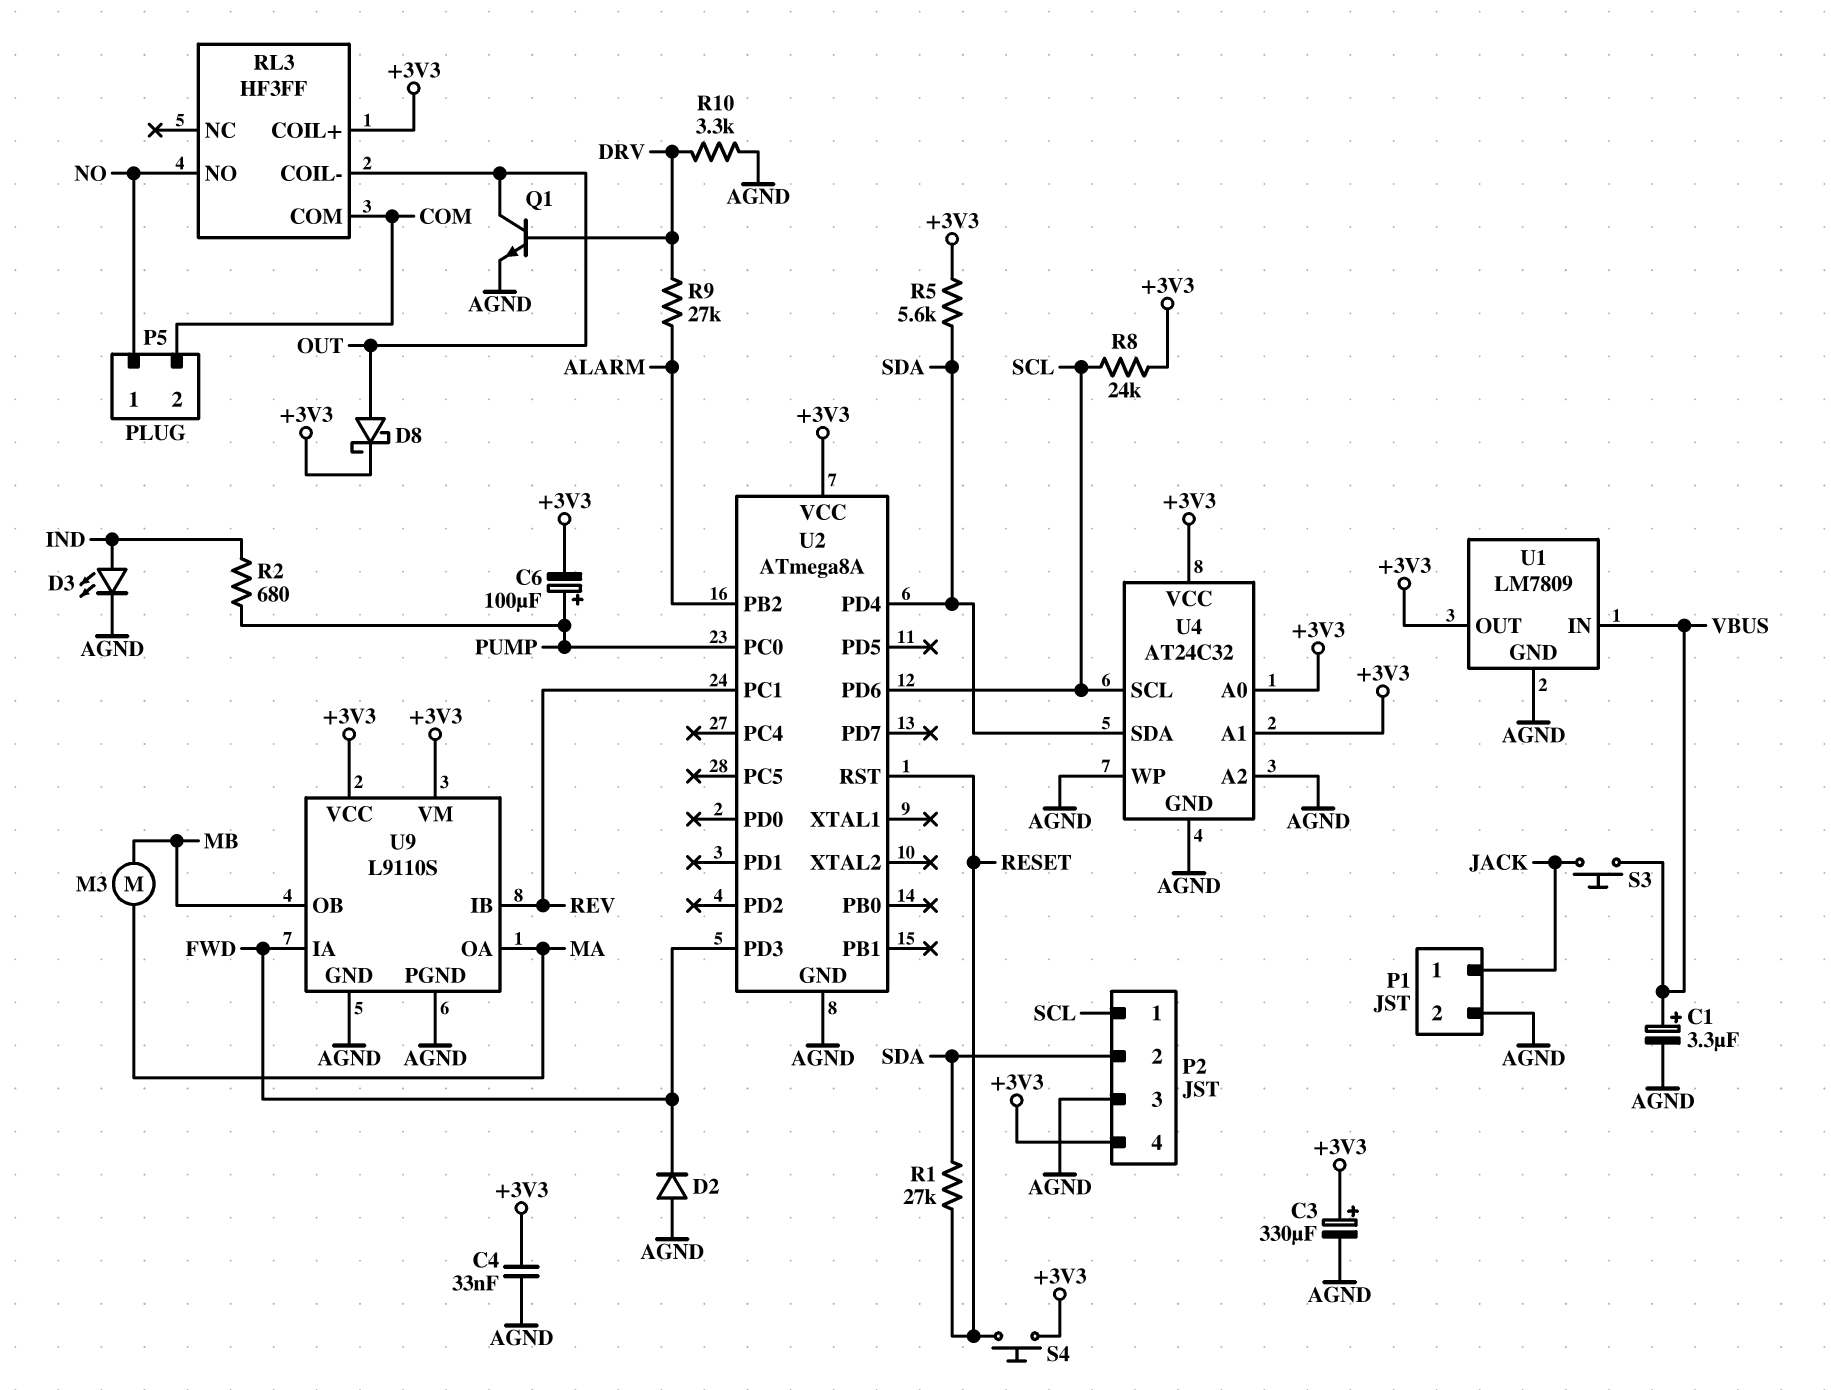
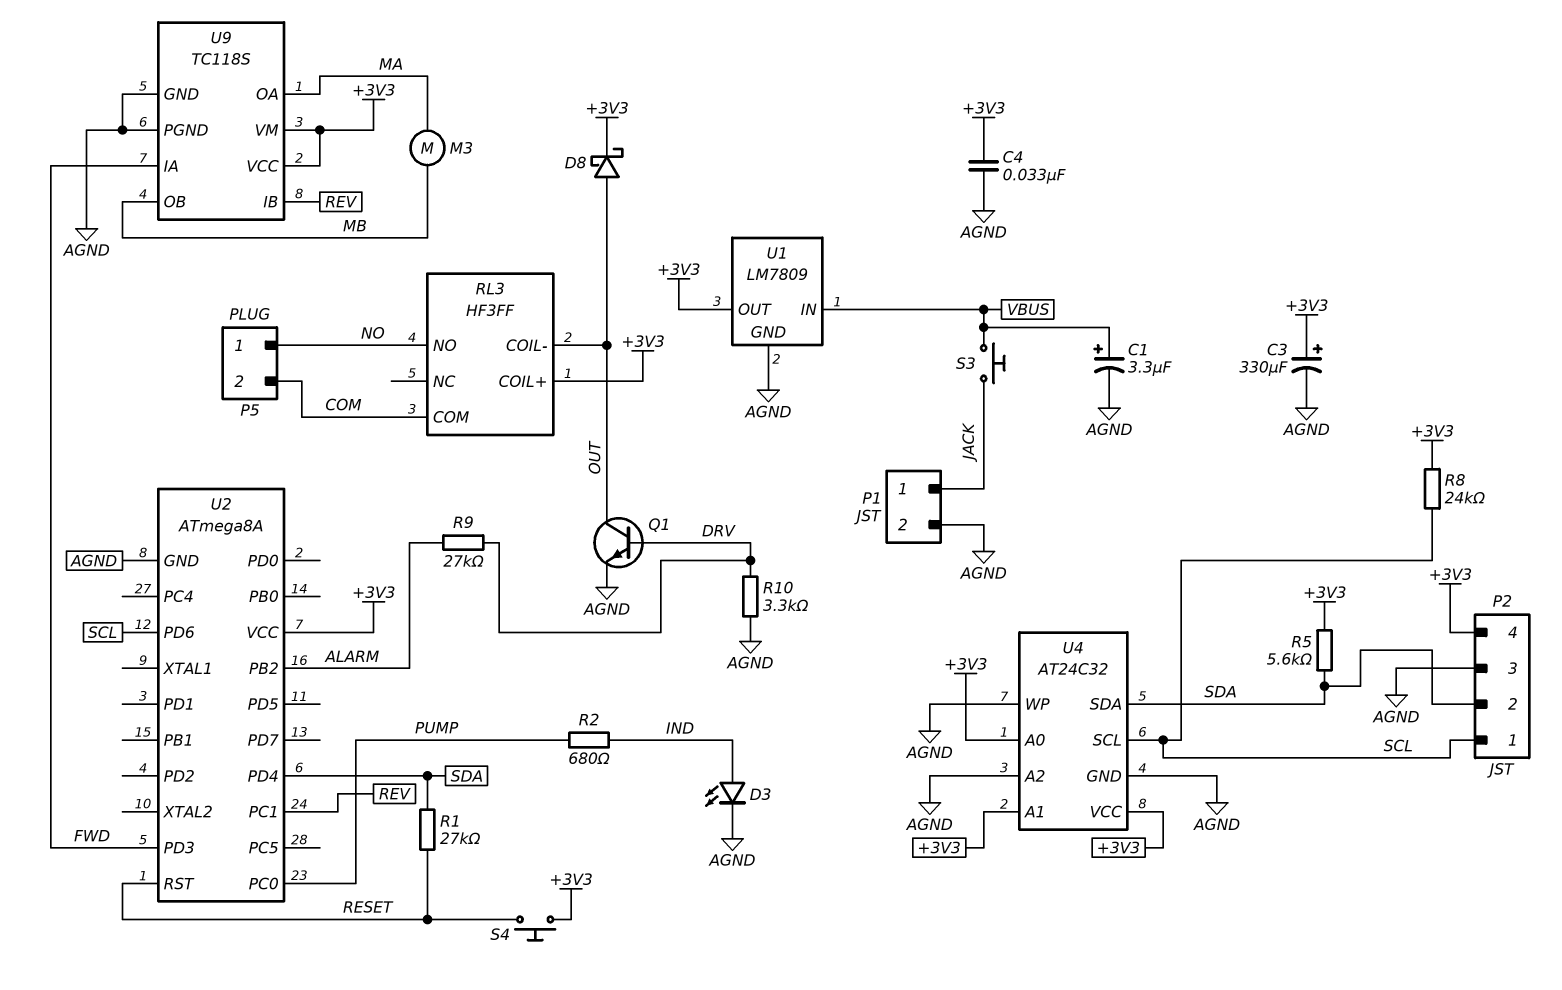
C6: 100uF (plus PUMP, minus +3V3) -> none
D2: diode (A AGND, K FWD) -> none
U9: L9110S -> TC118S

